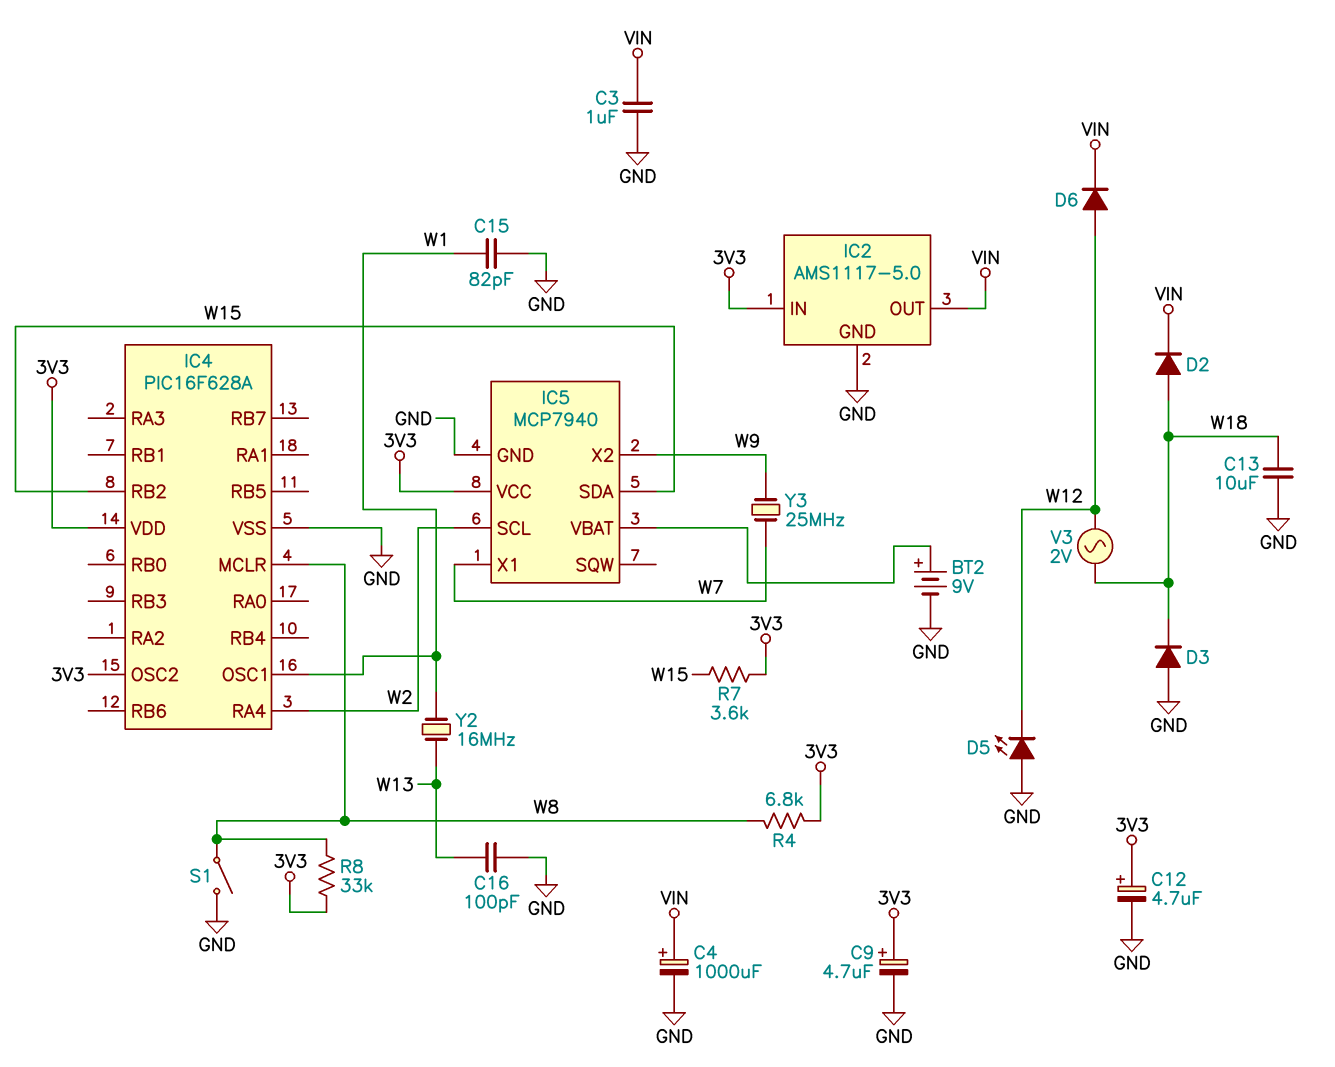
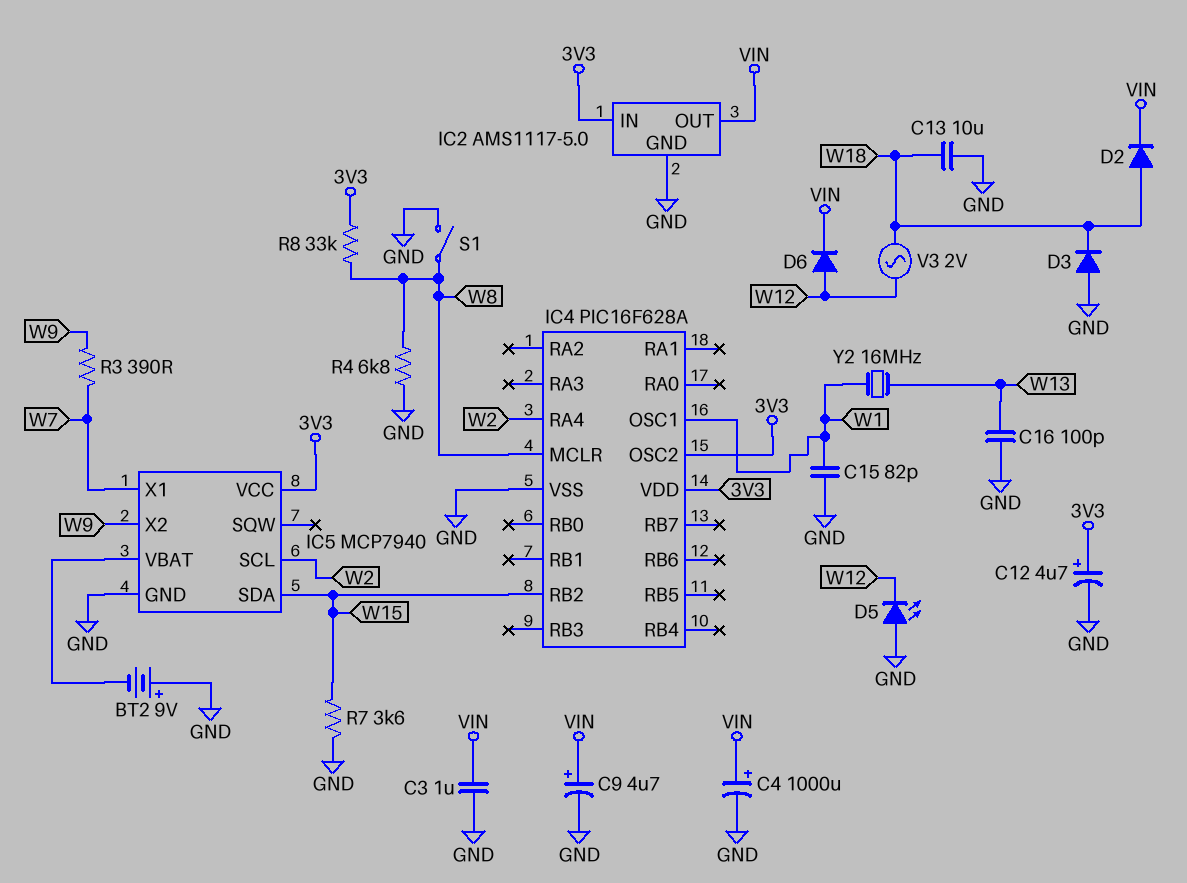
BT2: 9V (plus IC5/VBAT, minus GND) -> 9V (plus GND, minus IC5/VBAT)
C9: 4.7uF (plus 3V3, minus GND) -> 4.7uF (plus VIN, minus GND)
R3: none -> 390 (W7, W9)
R4: 6.8k (3V3, W8) -> 6.8k (GND, W8)
R7: 3.6k (3V3, W15) -> 3.6k (GND, W15)
Y3: 25MHz (W7, W9) -> none

